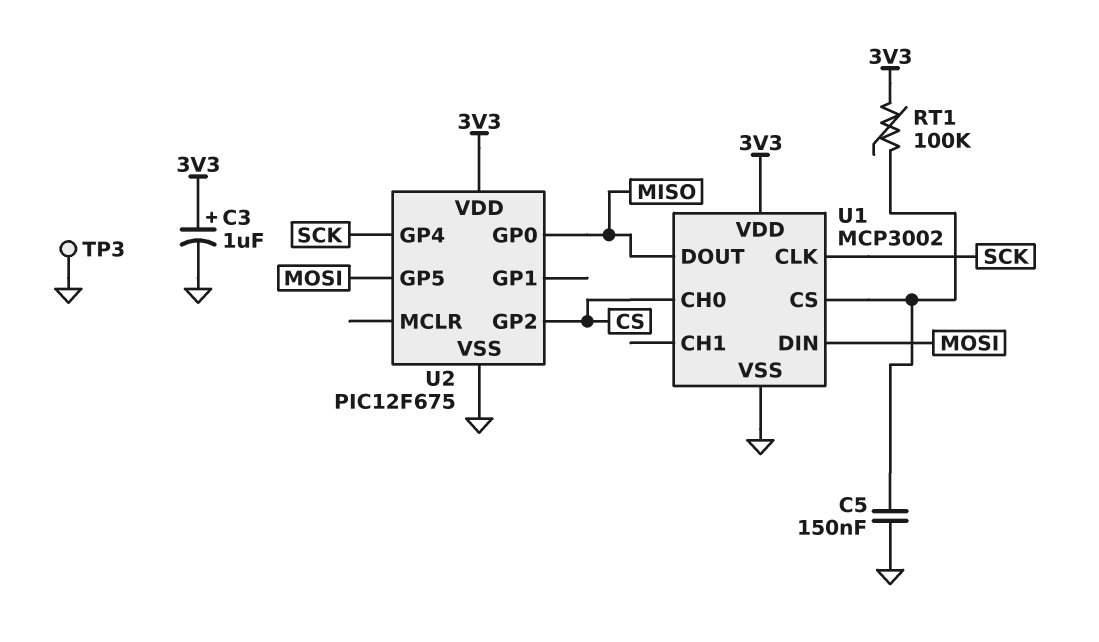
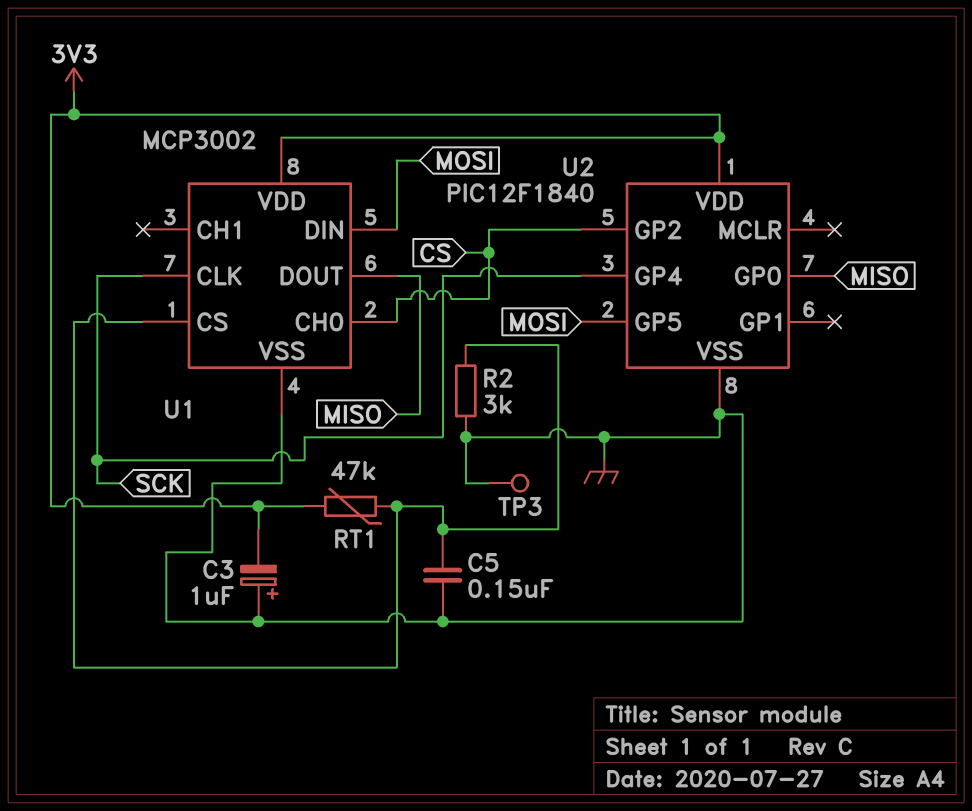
C3: 1uF (plus 3V3, minus GND) -> 1uF (plus GND, minus 3V3)
R2: none -> 3k (GND, U1/CS)
RT1: 100k (3V3, U1/CS) -> 47k (3V3, U1/CS)
U2: PIC12F675 -> PIC12F1840

